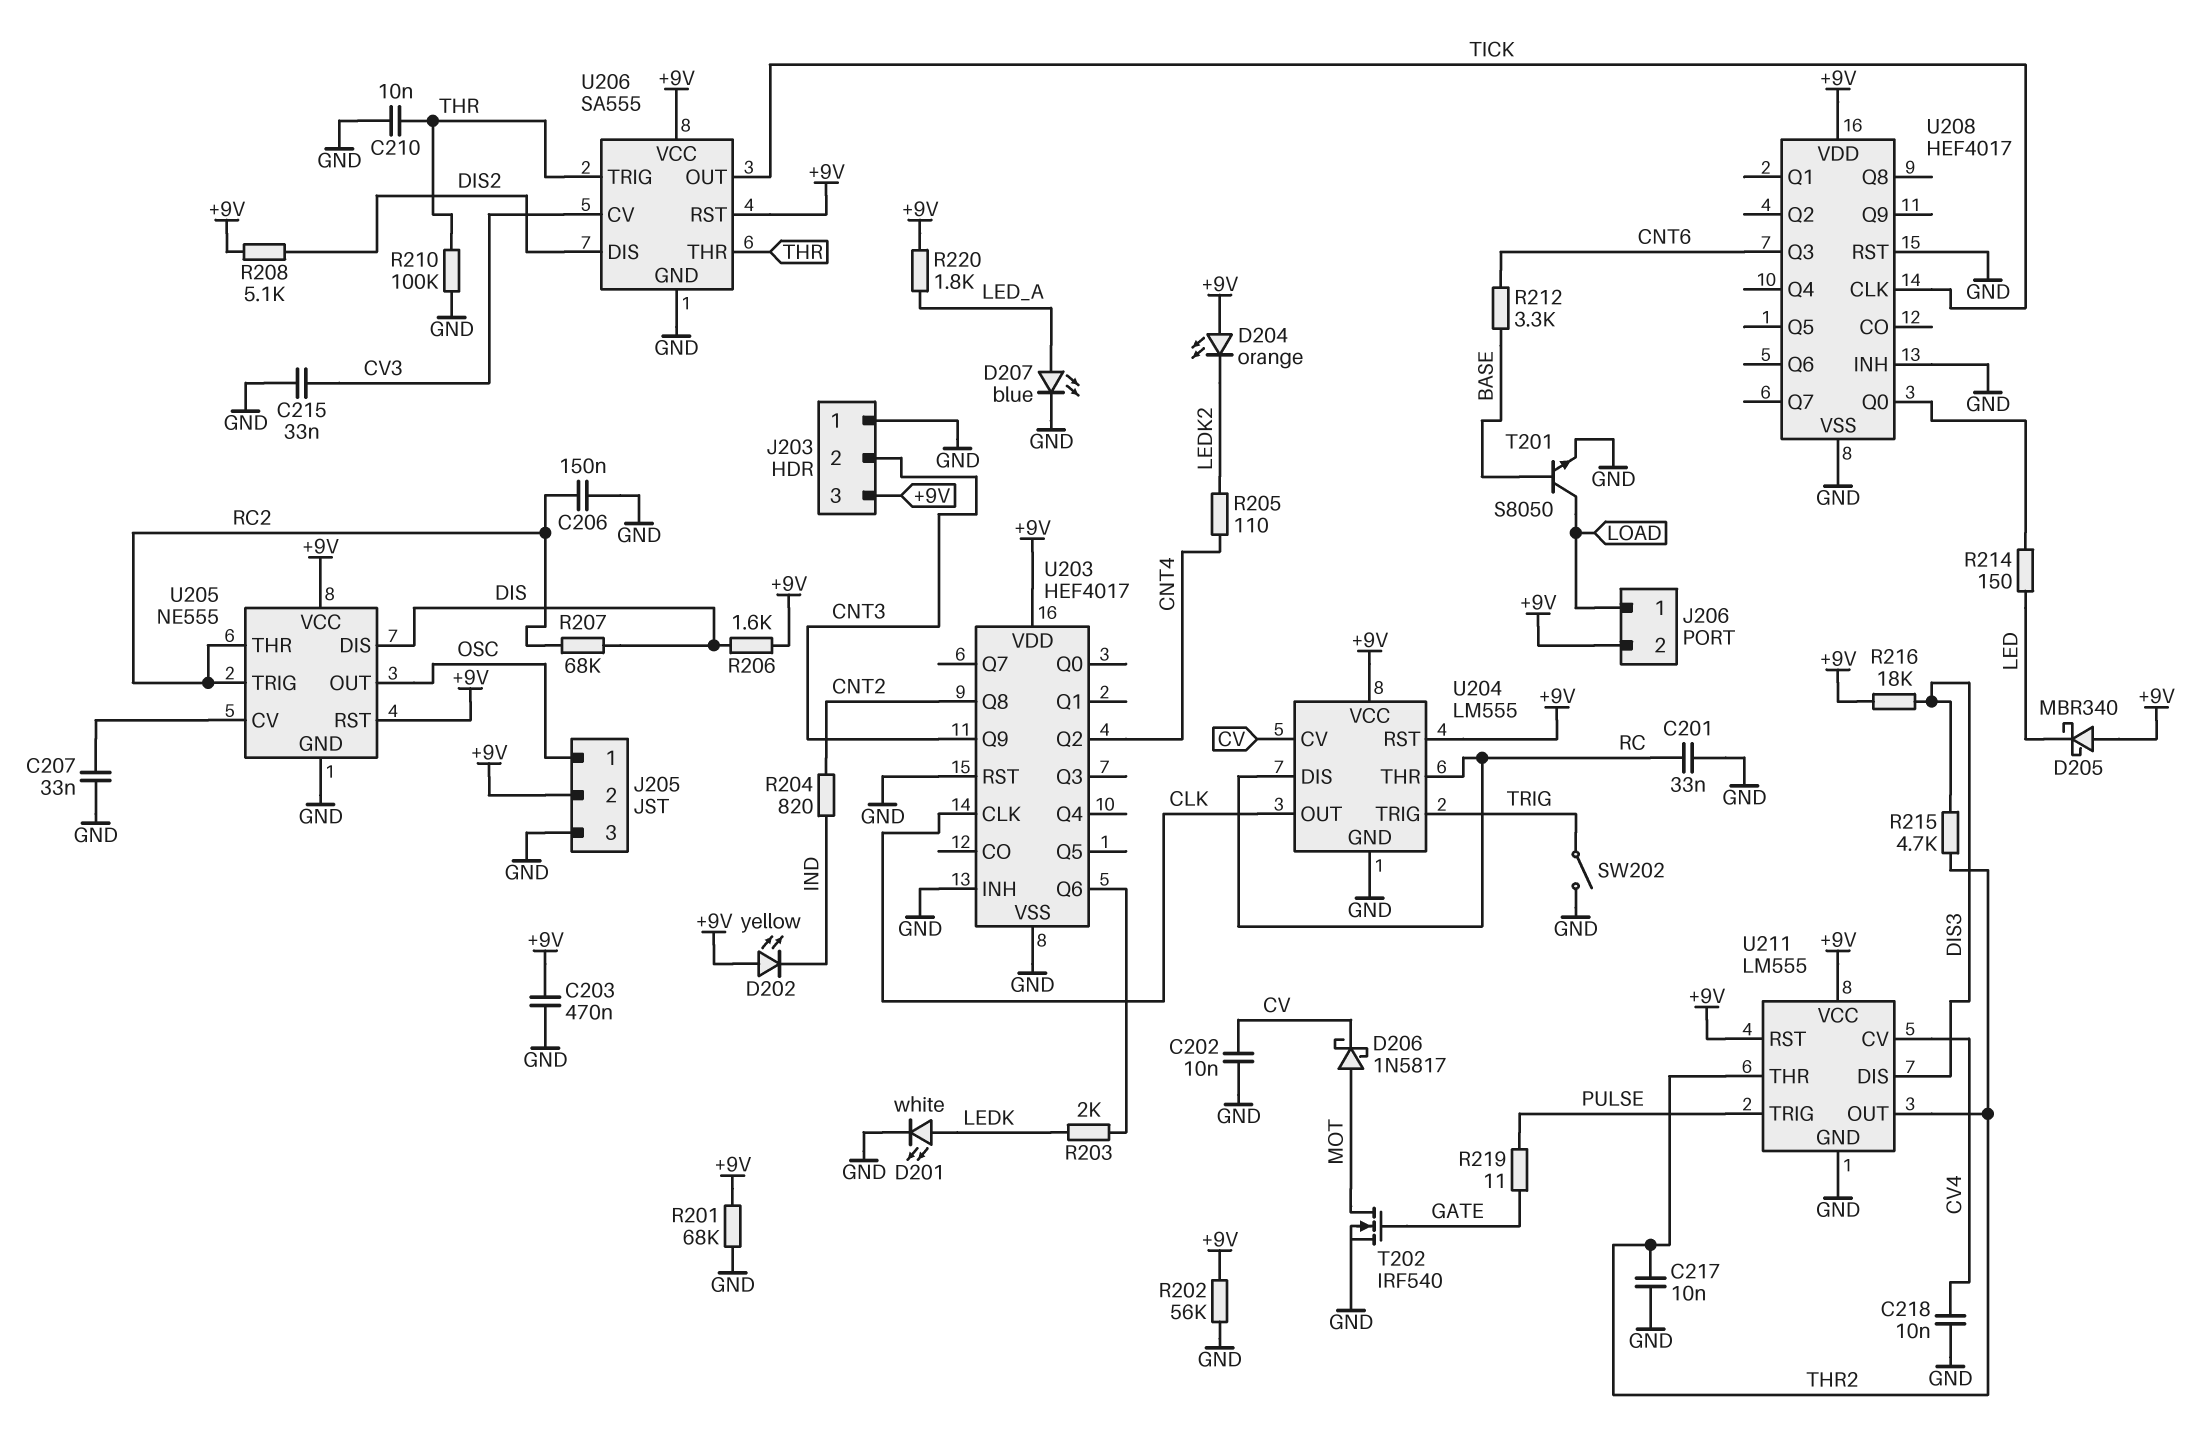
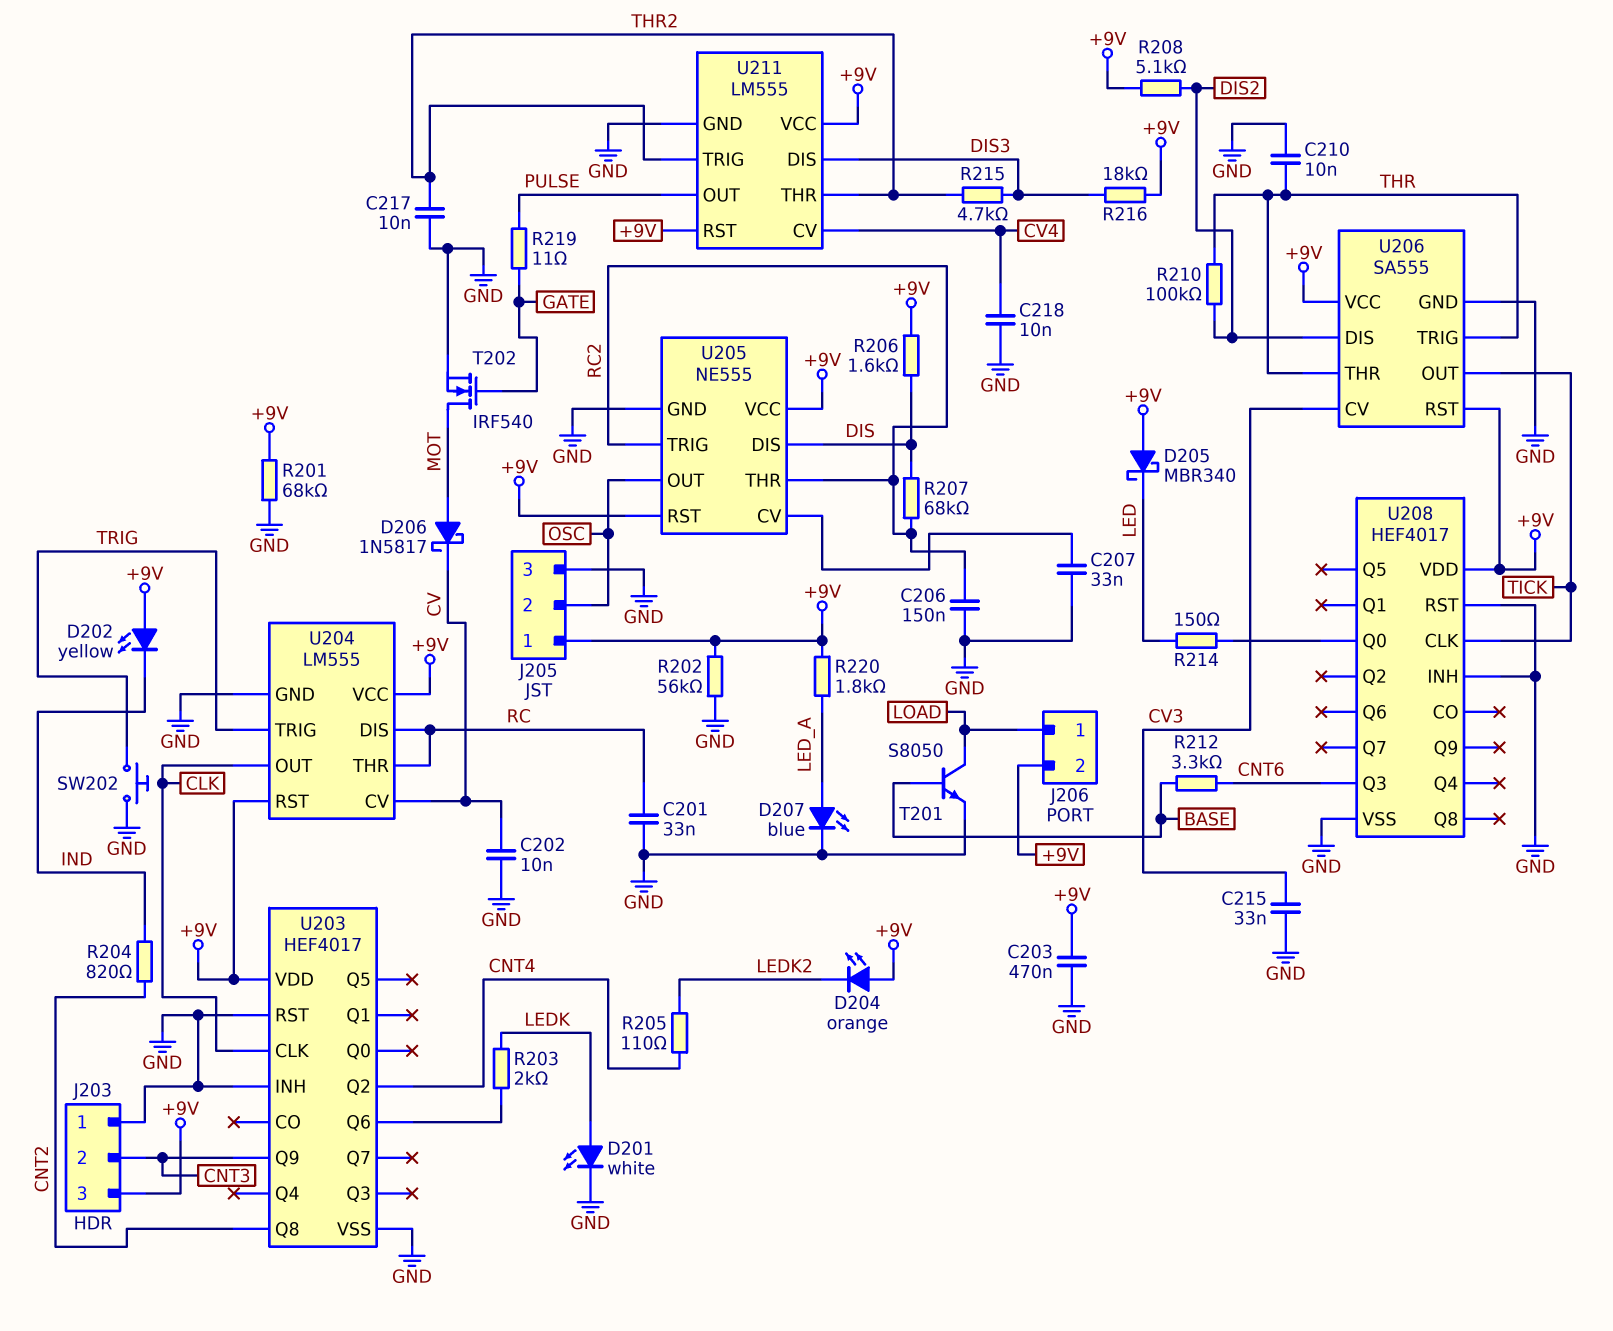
J205 pin 1: OSC -> +9V
J205 pin 2: +9V -> OSC
R210: 100k (GND, THR) -> 100k (DIS2, THR)
SW202: switch (GND, TRIG) -> button (GND, TRIG)
U211 pin OUT: THR2 -> PULSE
U211 pin TRIG: PULSE -> THR2

